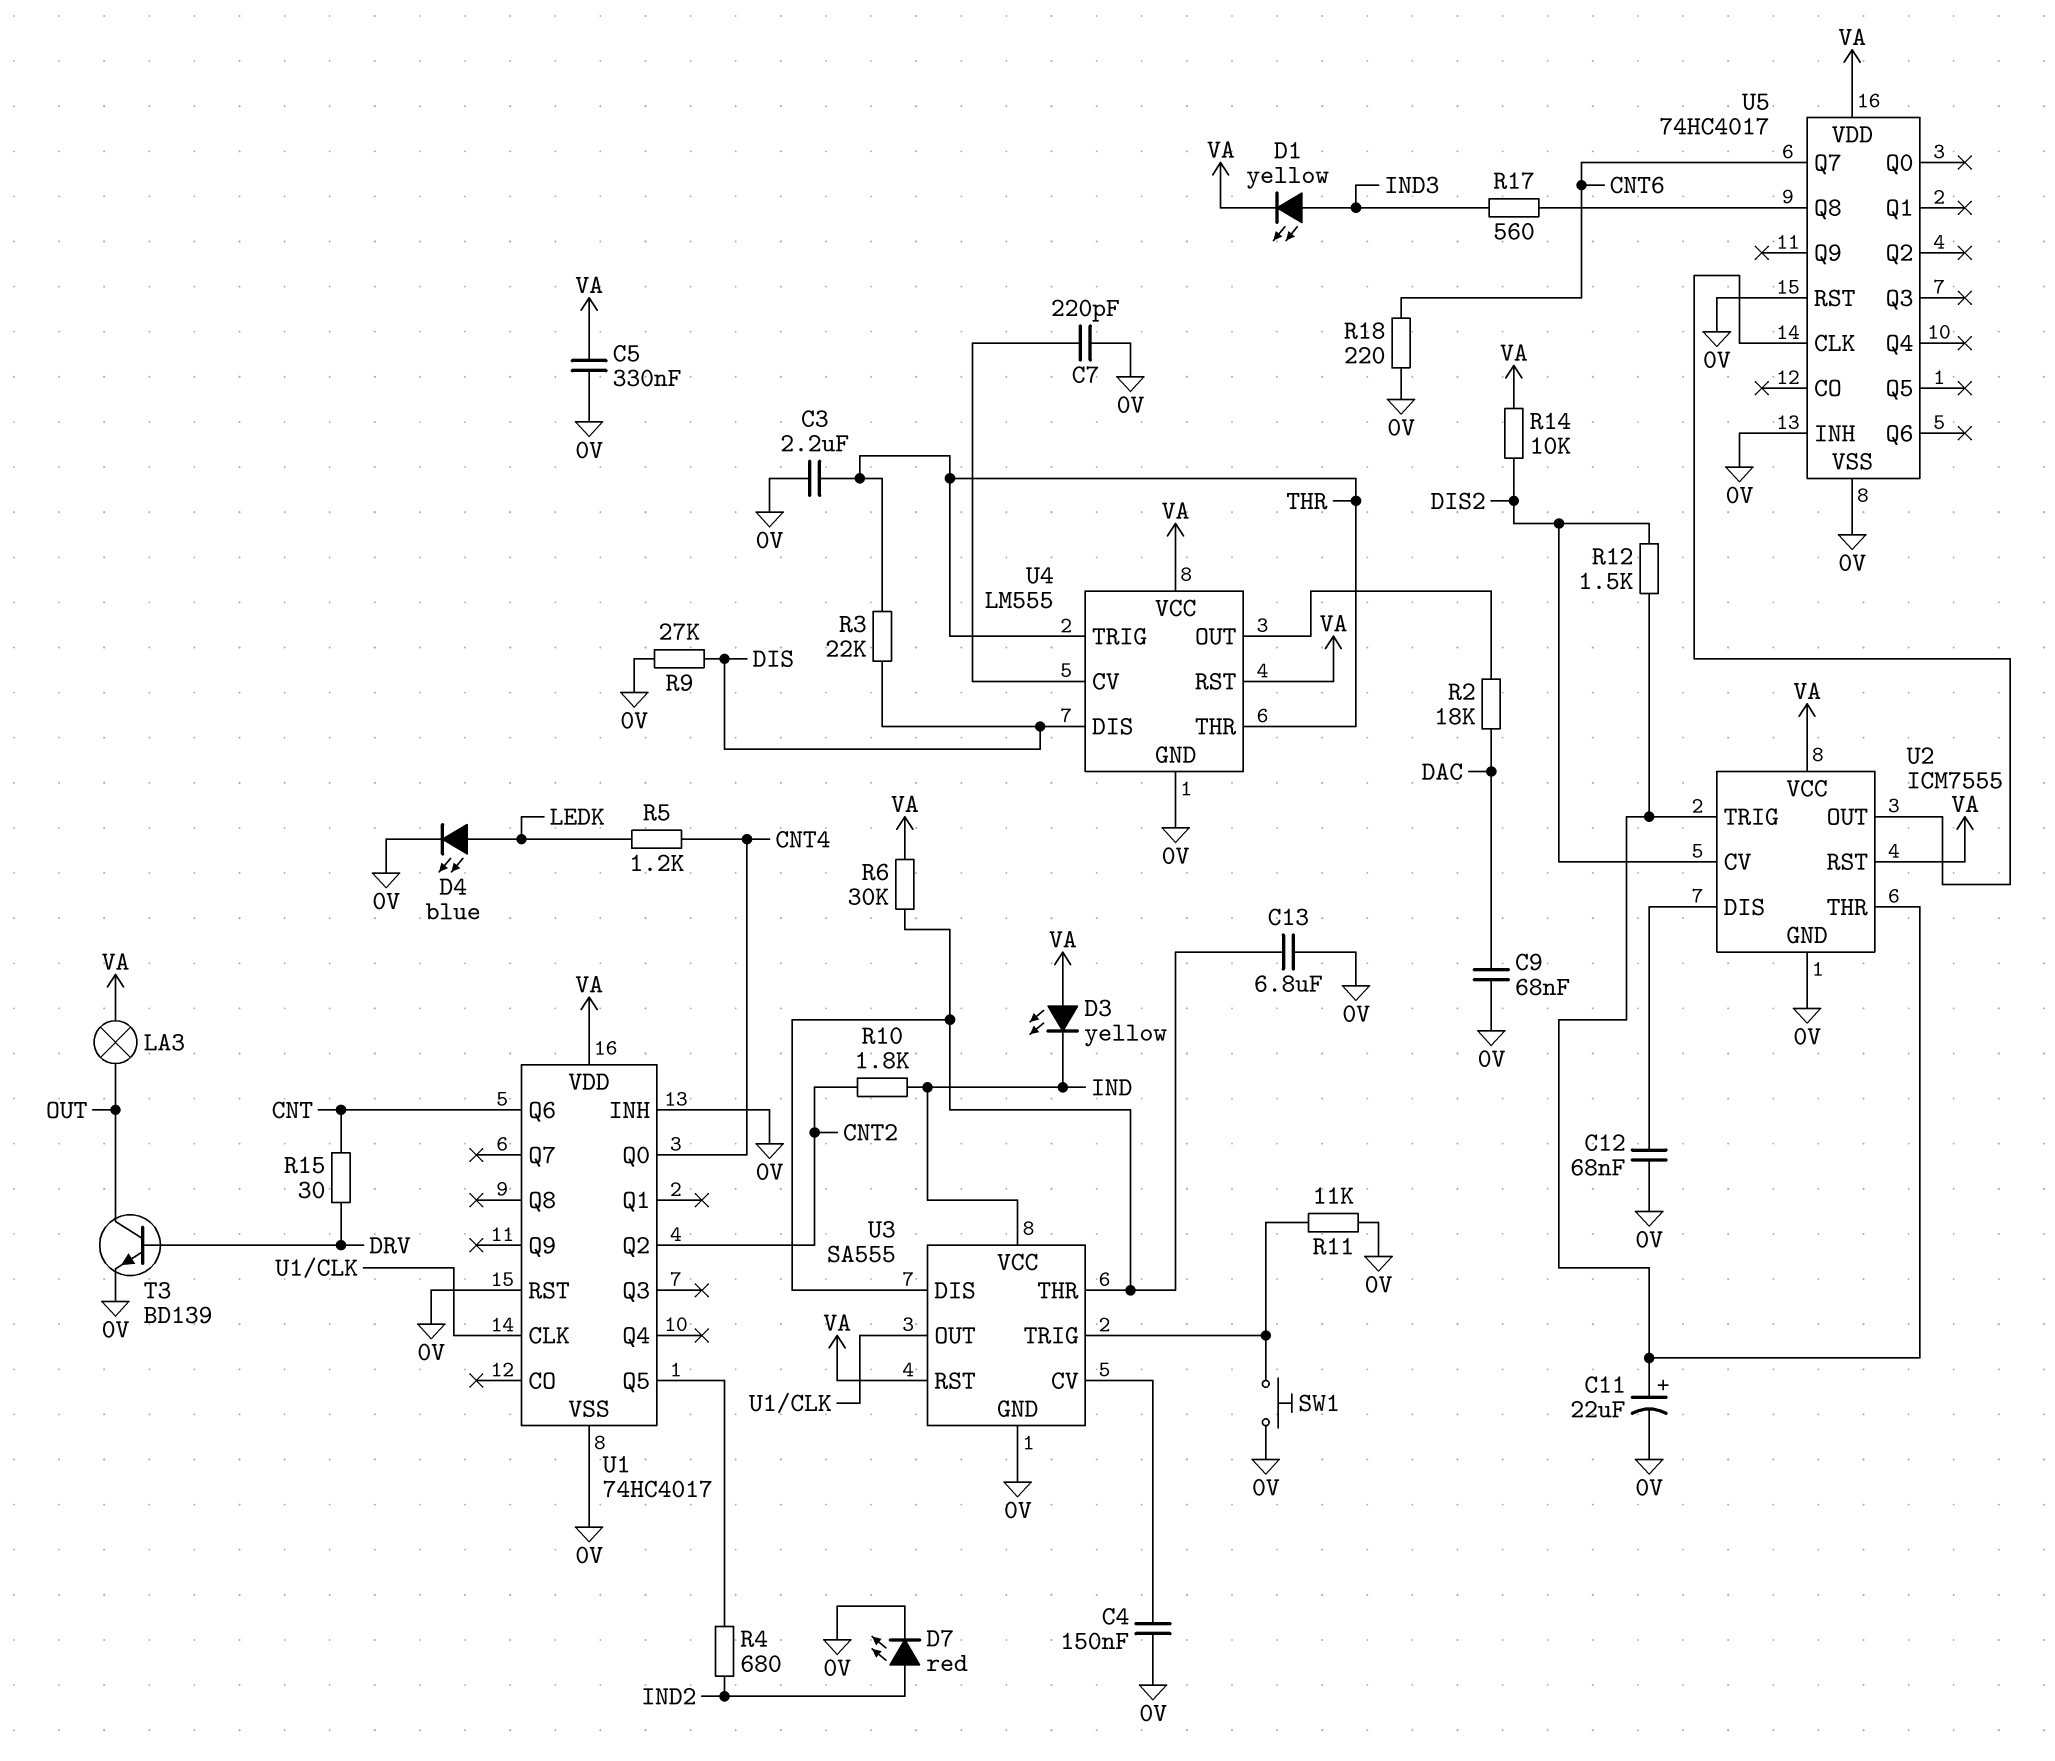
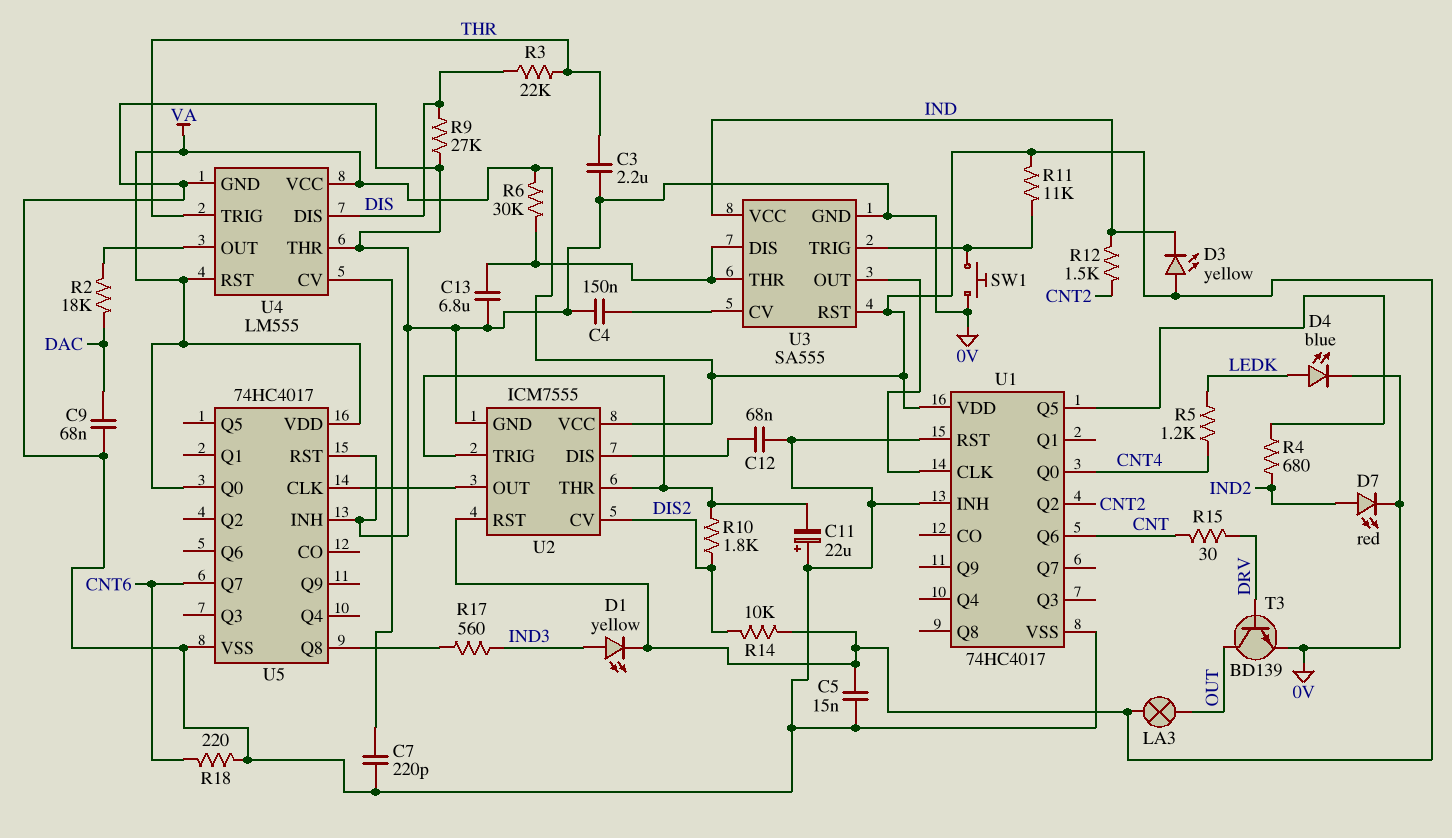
C5: 330nF (0V, VA) -> 15nF (0V, VA)
C11: 22uF (plus U2/THR, minus 0V) -> 22uF (plus 0V, minus U2/THR)
R10: 1.8k (CNT2, IND) -> 1.8k (DIS2, U2/THR)
R11: 11k (0V, U3/TRIG) -> 11k (U3/TRIG, VA)
R12: 1.5k (DIS2, U2/THR) -> 1.5k (CNT2, IND)
U4 pin THR: THR -> 0V
U5 pin Q0: none -> VA

